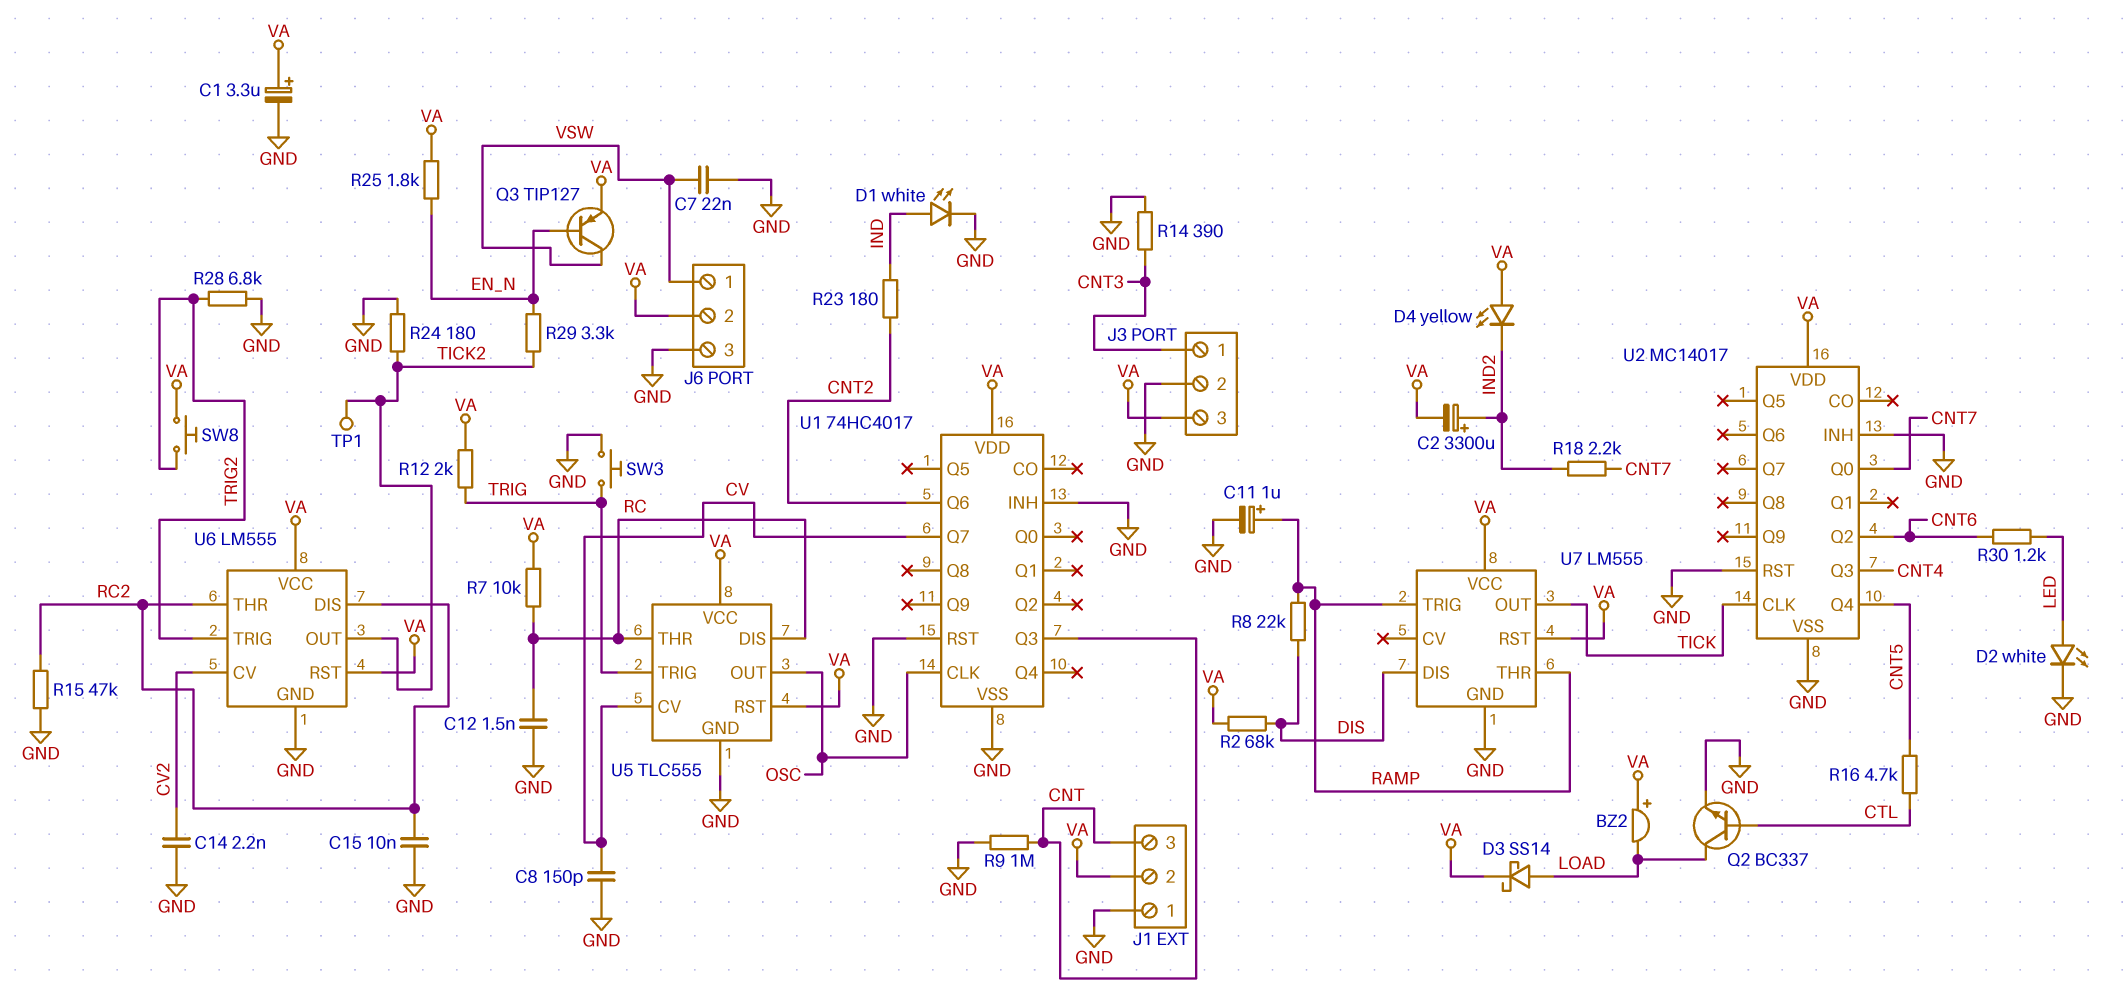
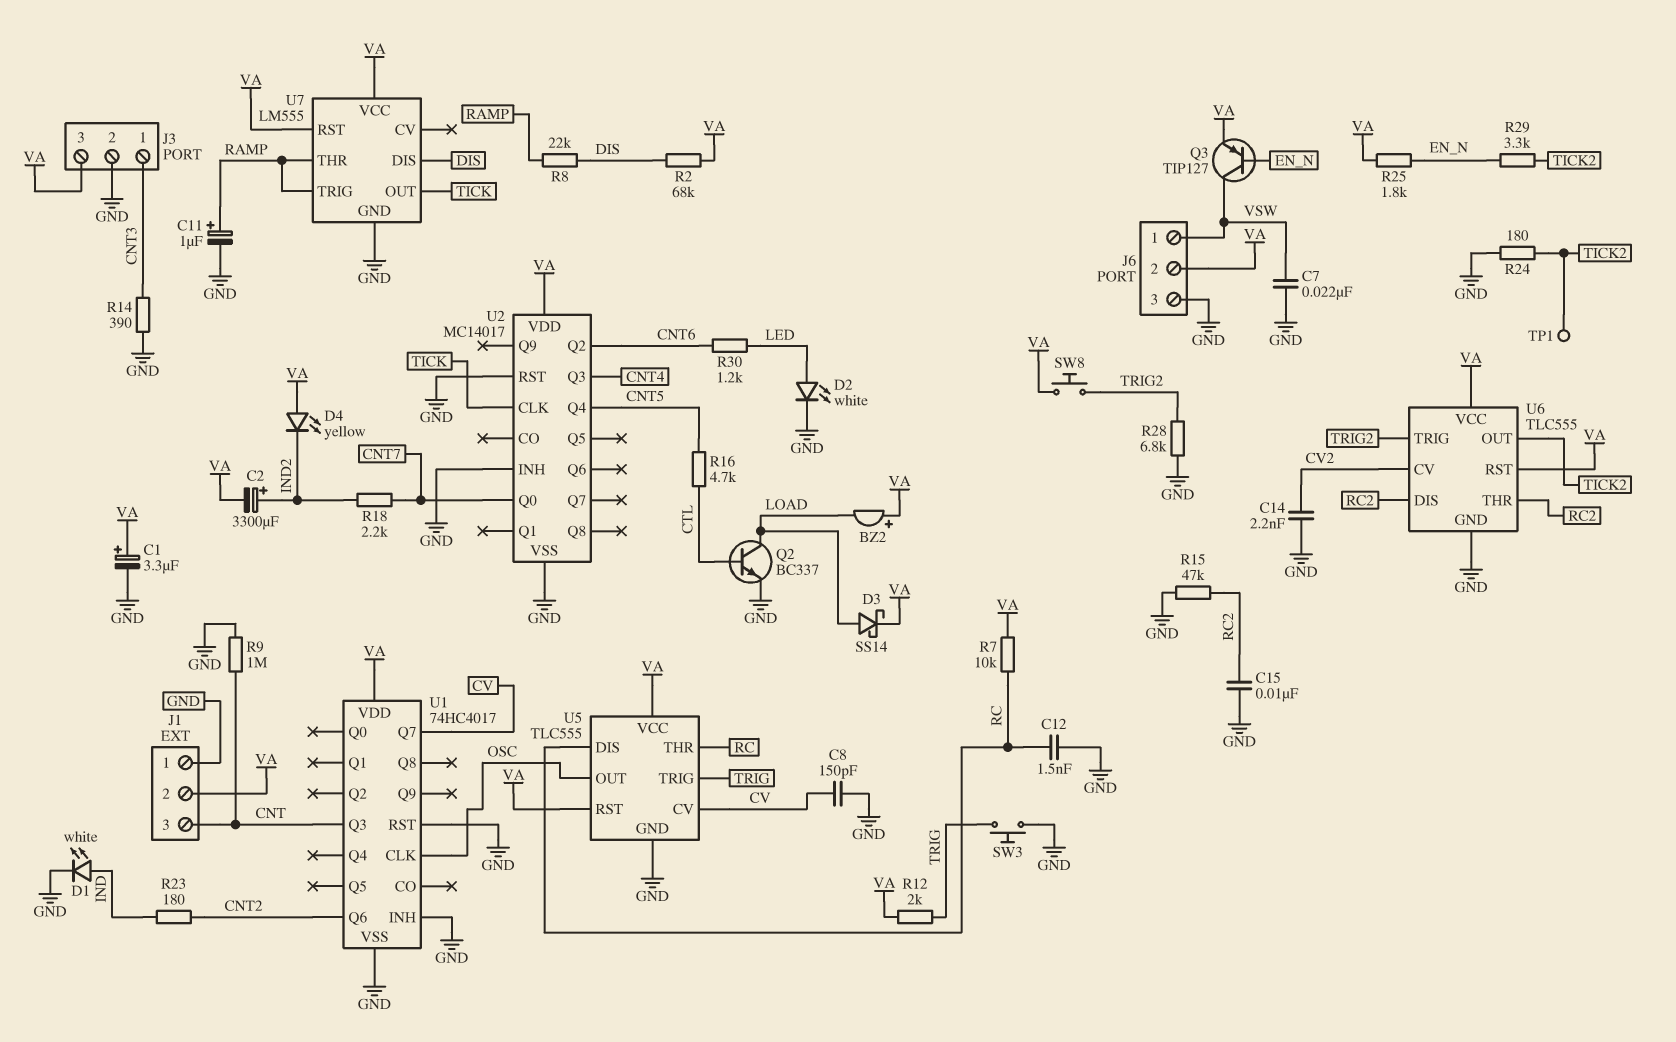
U6: LM555 -> TLC555

